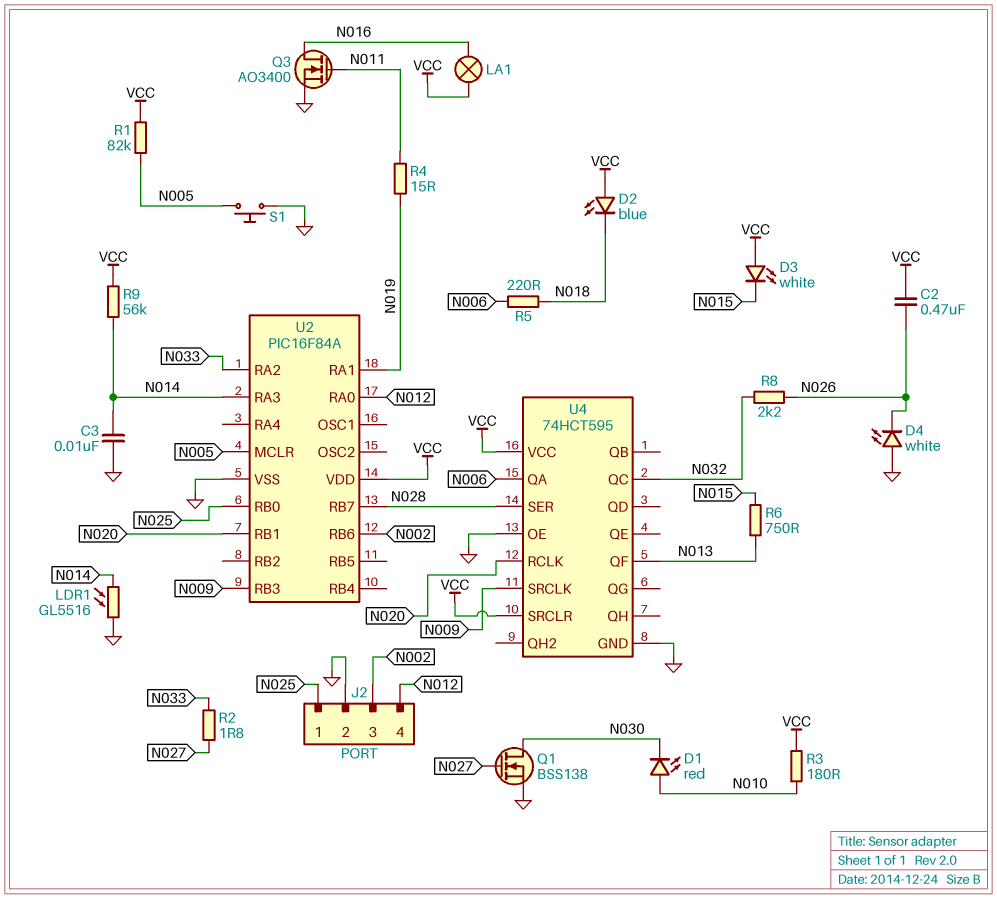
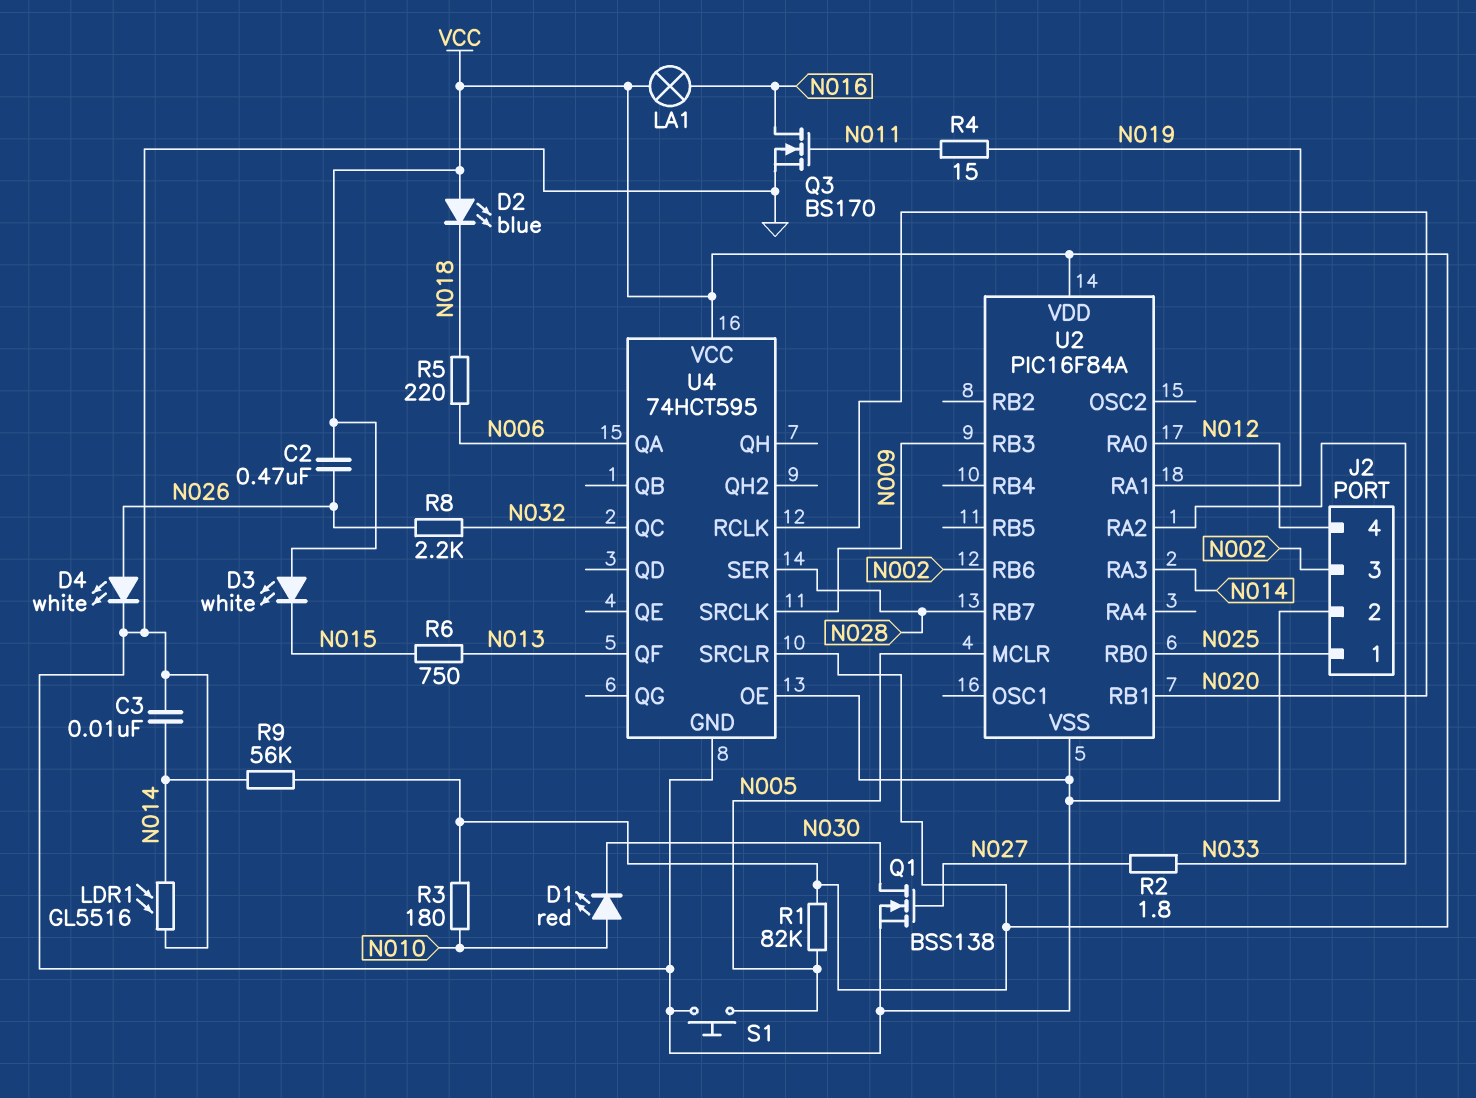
D4: LED white (A GND, K N026) -> LED white (A N026, K GND)
Q3: NMOS AO3400 (G N011, D N016, S GND) -> NMOS BS170 (G N011, D N016, S GND)

